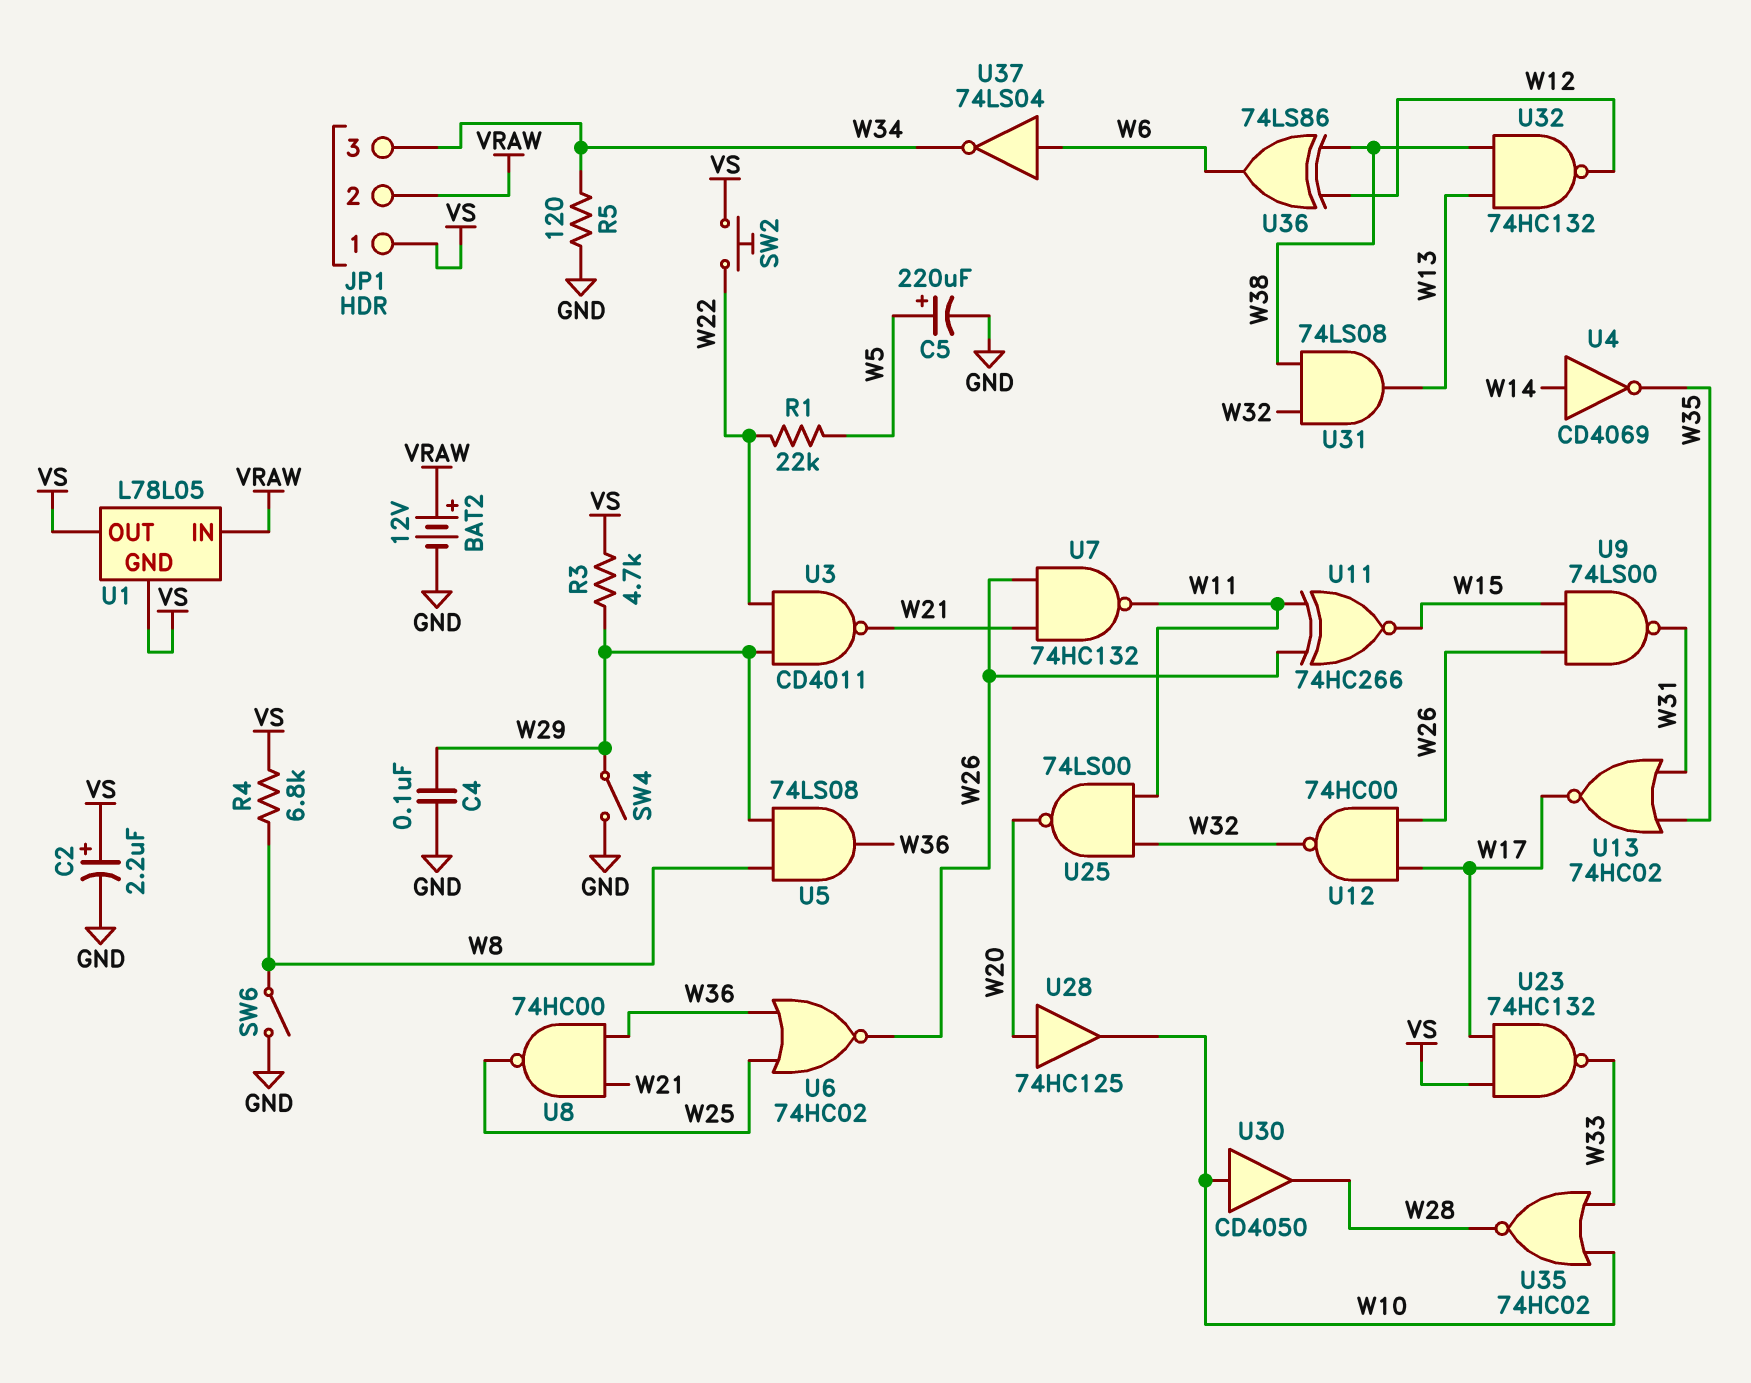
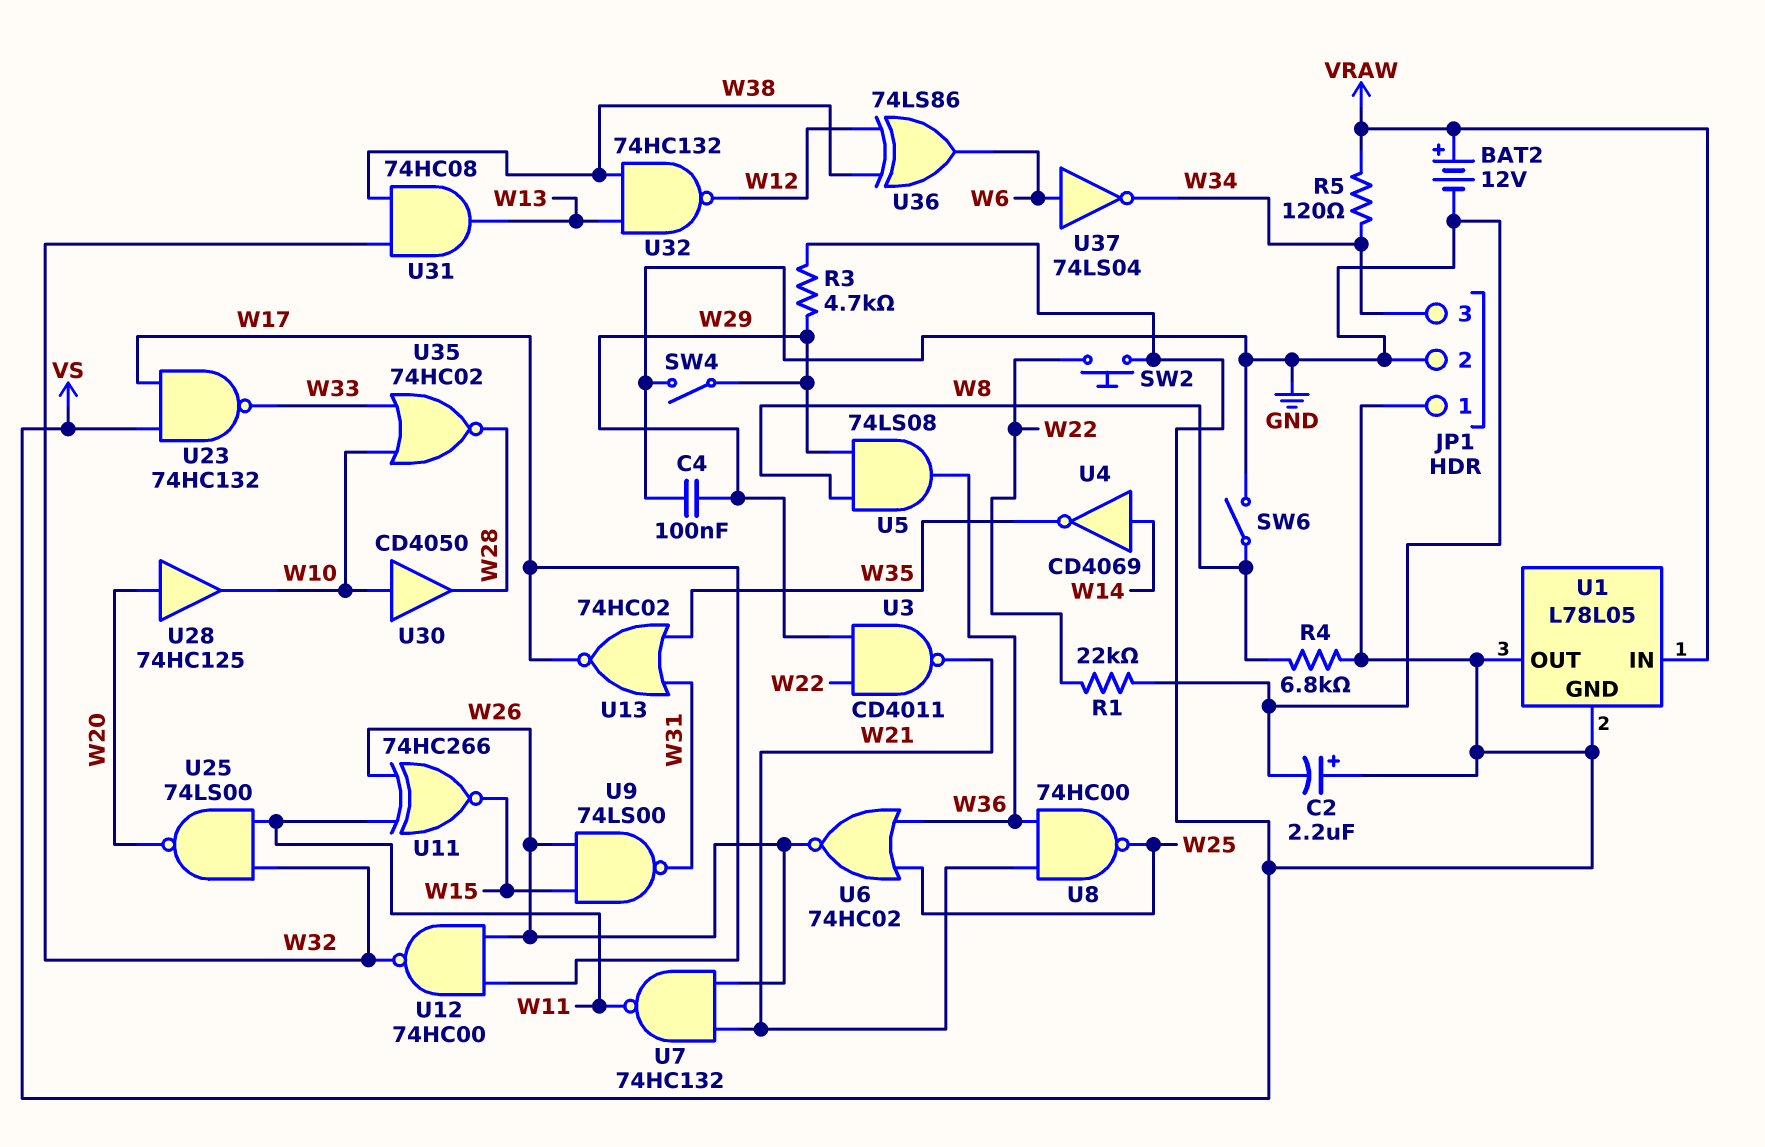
C5: 220uF (plus W5, minus GND) -> none
JP1 pin 2: VRAW -> GND
R1: 22k (W5, W22) -> 22k (GND, W22)
R5: 120 (GND, W34) -> 120 (VRAW, W34)
U31: AND 74LS08 (in W32, in W38, out W13) -> AND 74HC08 (in W32, in W38, out W13)

